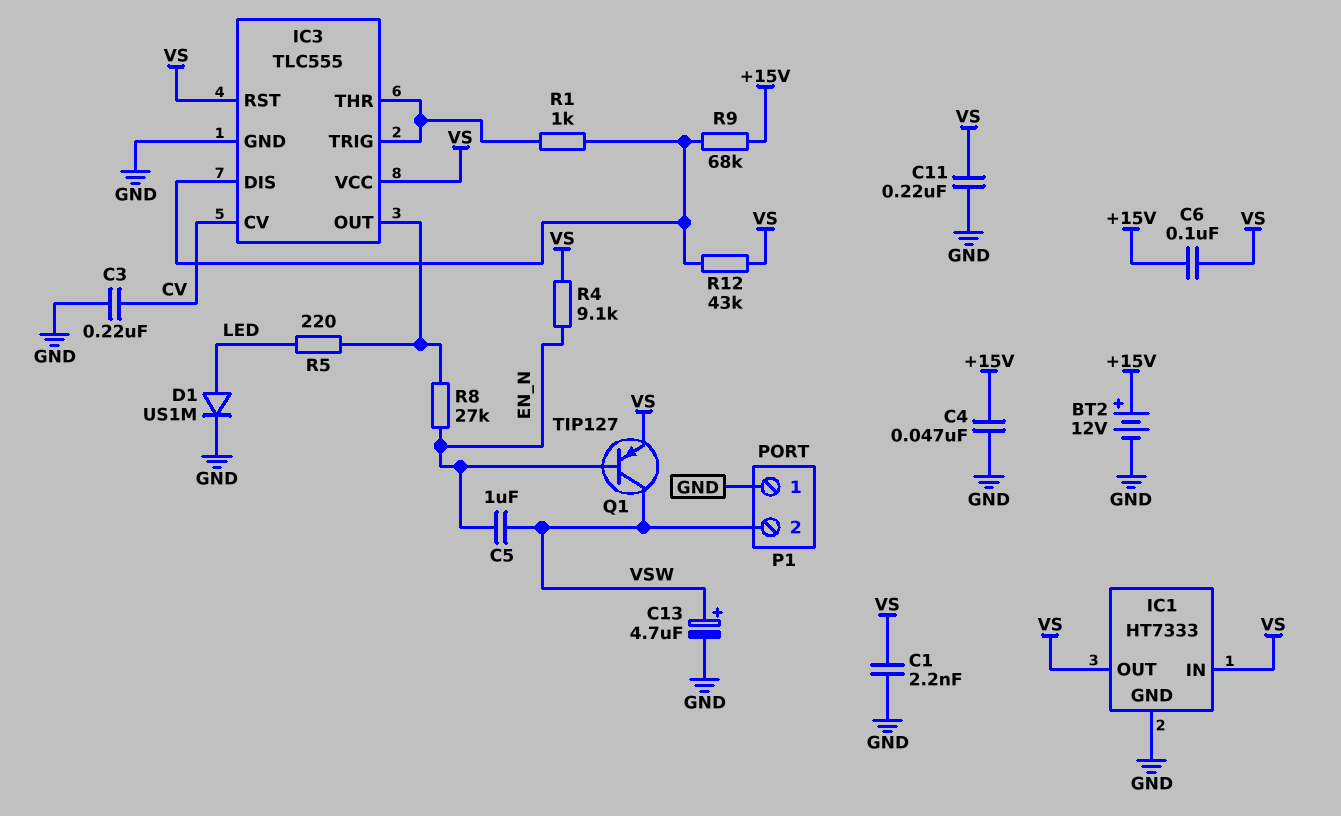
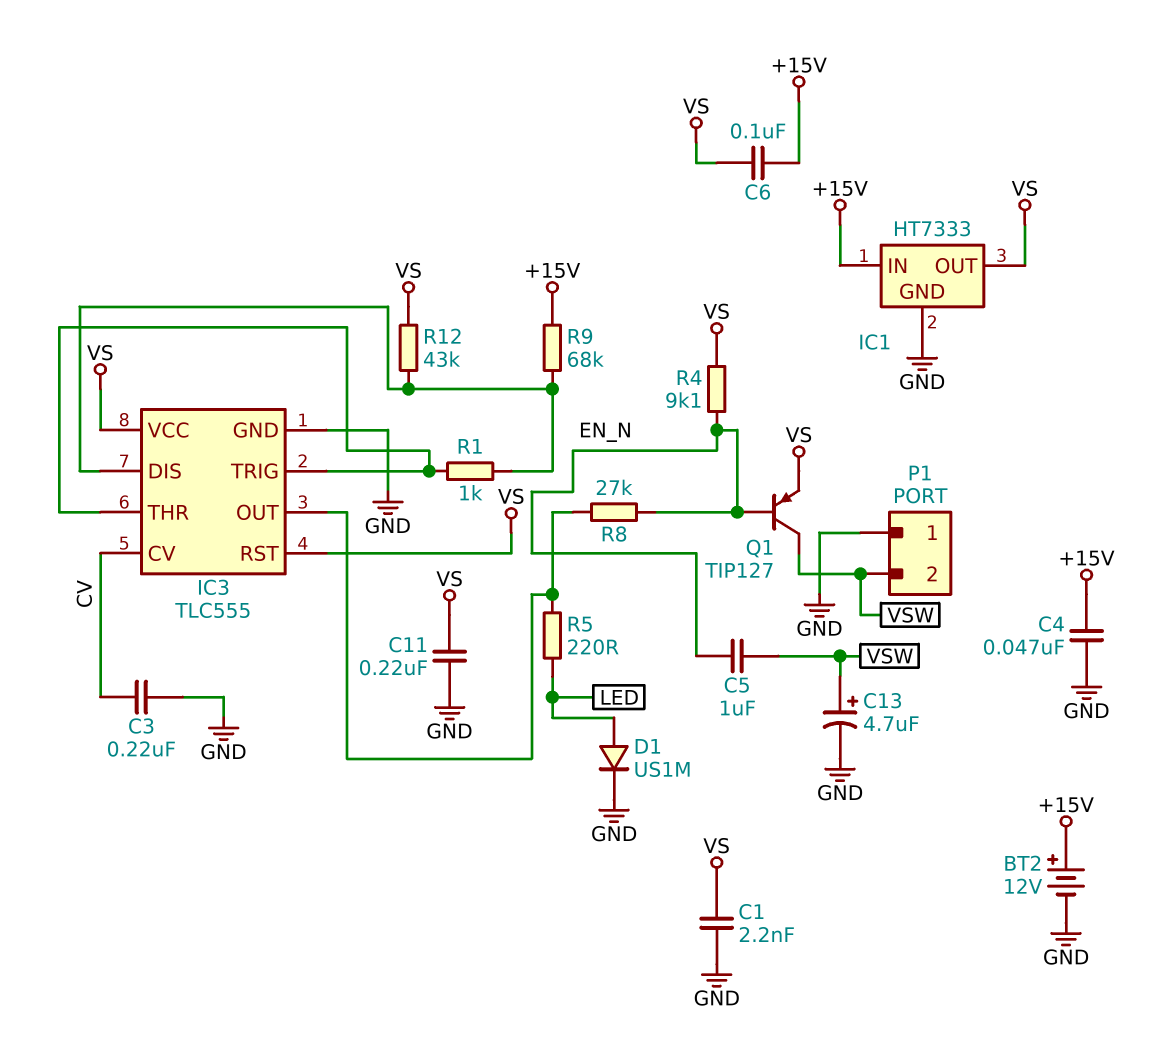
IC1 pin IN: VS -> +15V

